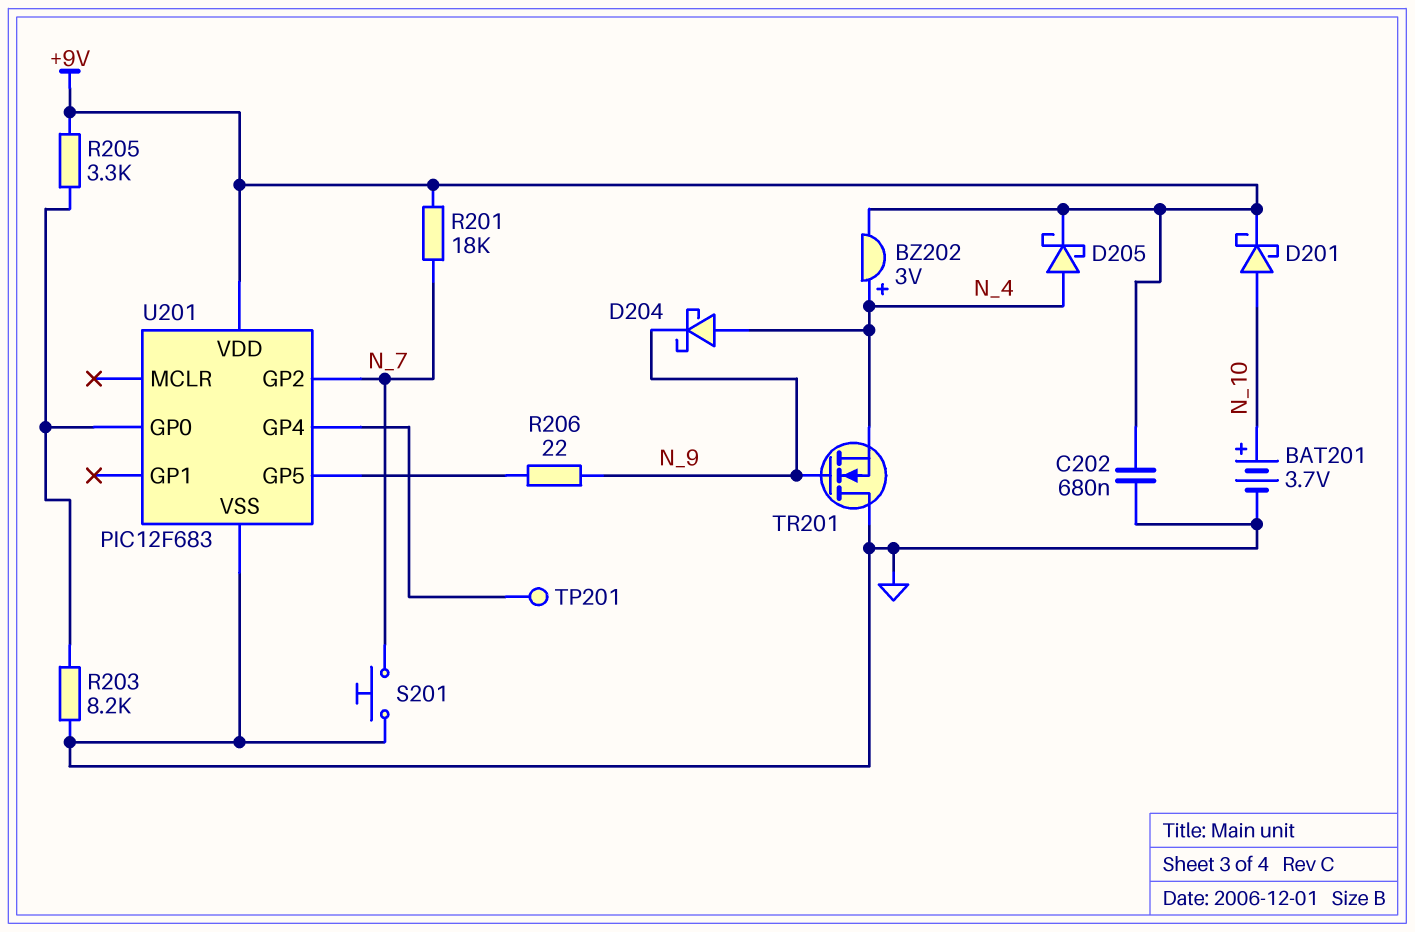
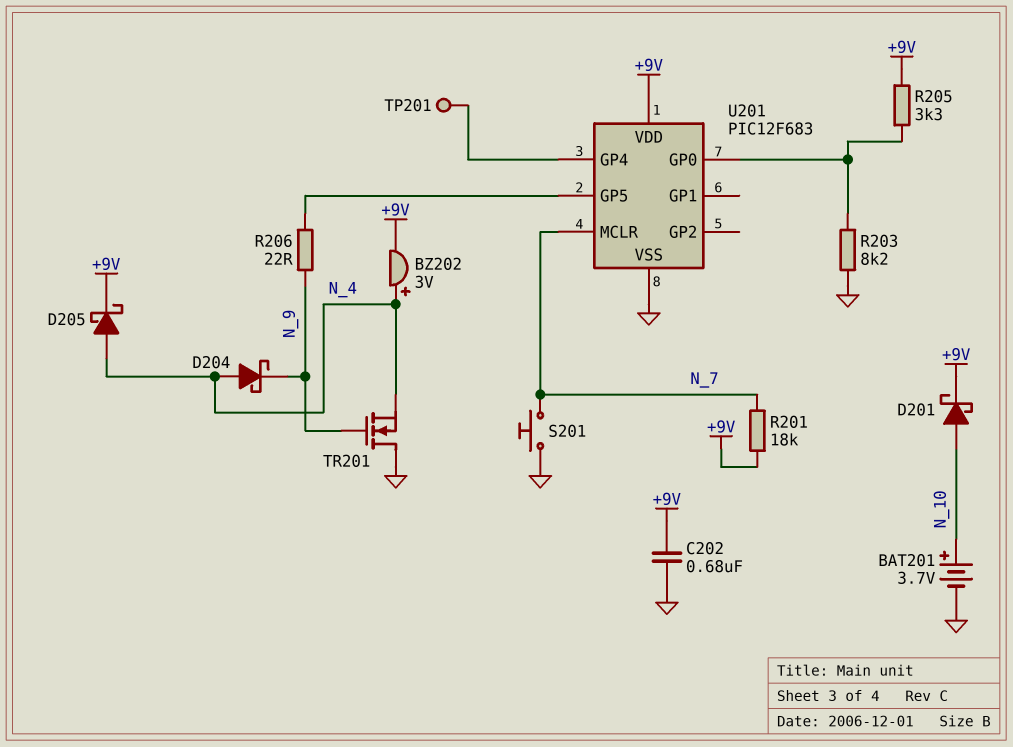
U201 pin GP2: N_7 -> none
U201 pin MCLR: none -> N_7

